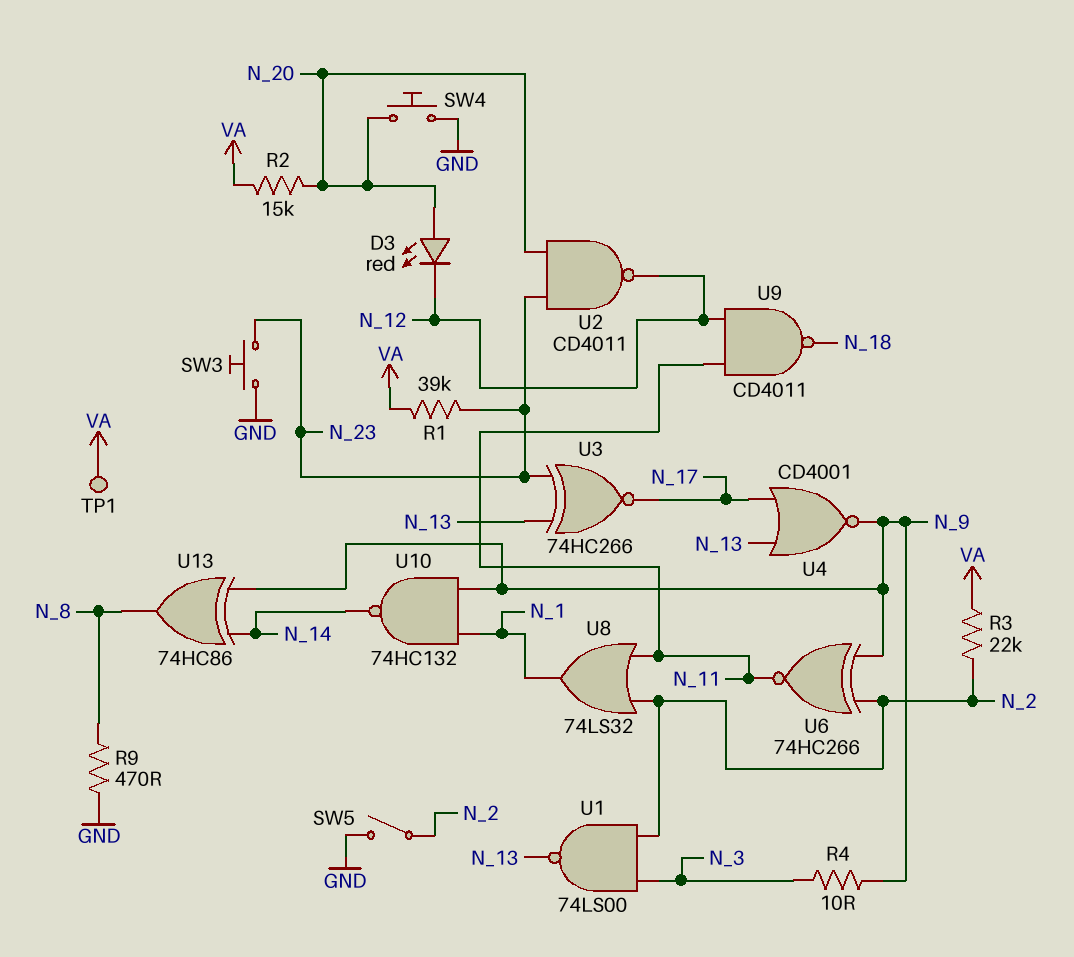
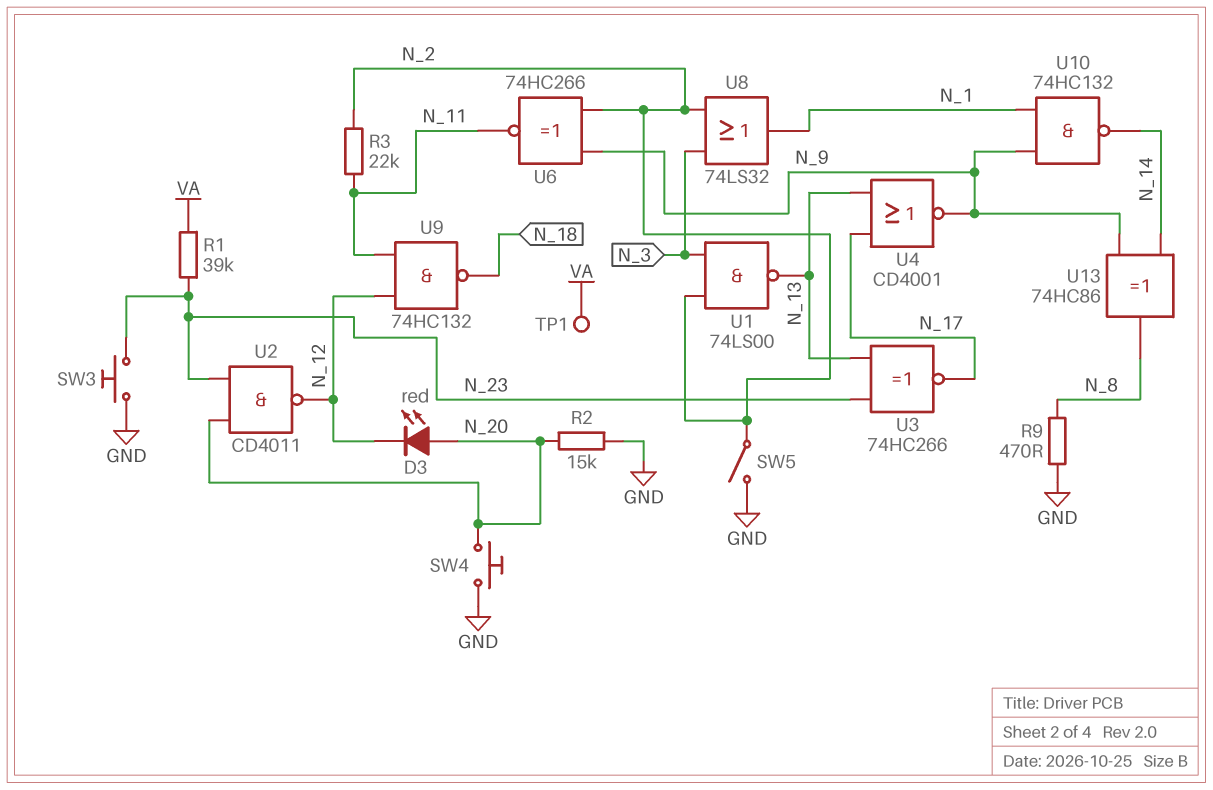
R2: 15k (N_20, VA) -> 15k (GND, N_20)
R3: 22k (N_2, VA) -> 22k (N_2, N_11)
R4: 10 (N_3, N_9) -> none
U8: OR 74LS32 (in N_2, in N_11, out N_1) -> OR 74LS32 (in N_2, in N_3, out N_1)
U9: NAND CD4011 (in N_11, in N_12, out N_18) -> NAND 74HC132 (in N_11, in N_12, out N_18)

